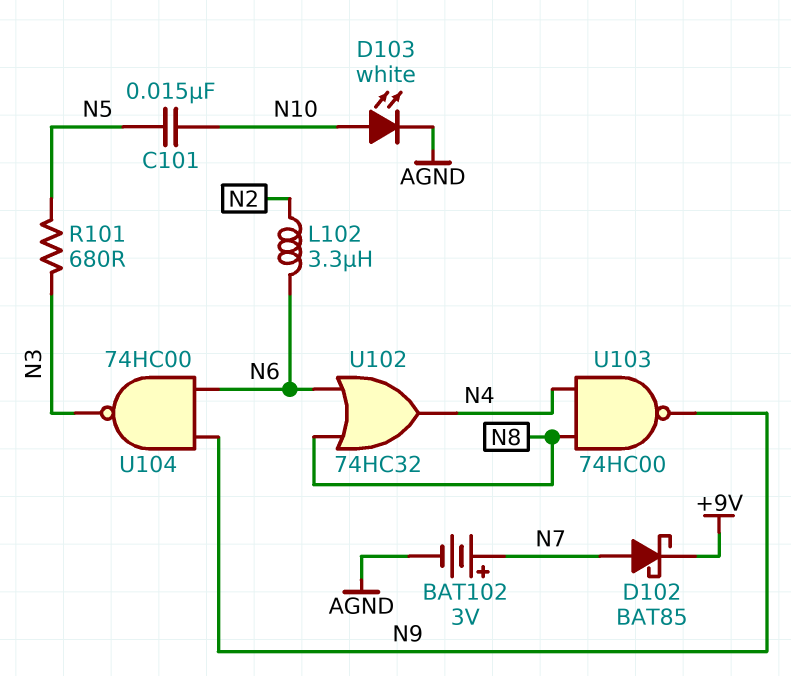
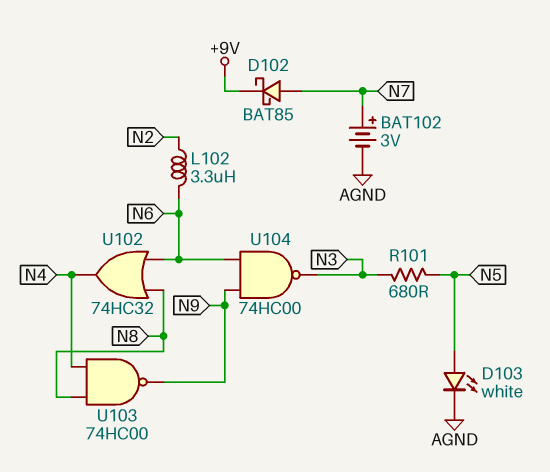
C101: 15nF (N5, N10) -> none
D103: LED white (A N10, K AGND) -> LED white (A N5, K AGND)

